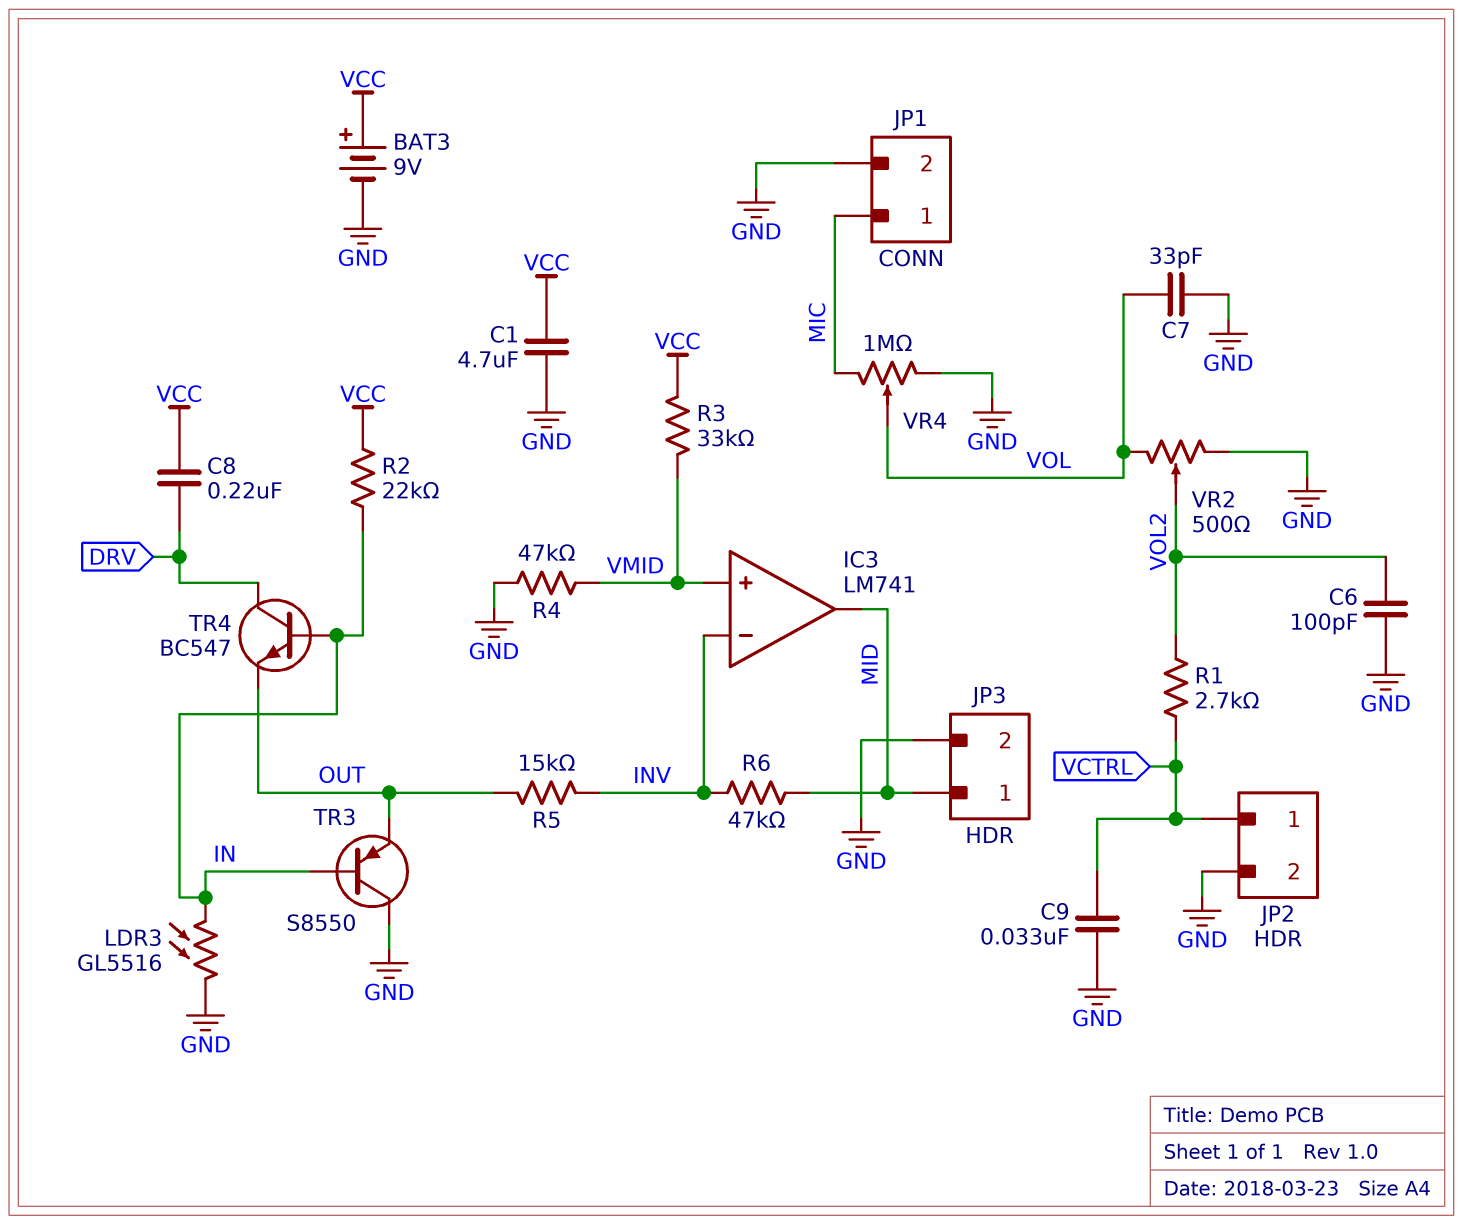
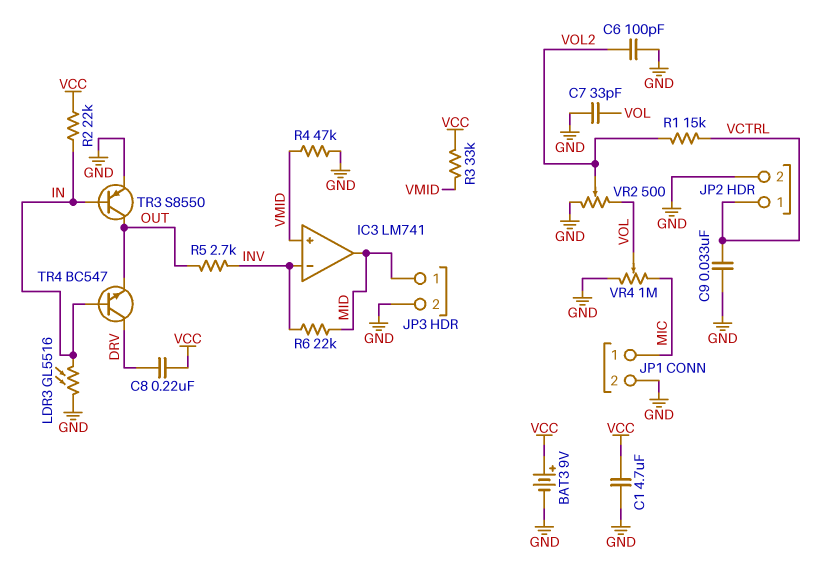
R1: 2.7k (VCTRL, VOL2) -> 15k (VCTRL, VOL2)
R5: 15k (INV, OUT) -> 2.7k (INV, OUT)
R6: 47k (INV, MID) -> 22k (INV, MID)
TR3: PNP S8550 (B IN, C GND, E OUT) -> PNP S8550 (B IN, C OUT, E GND)

